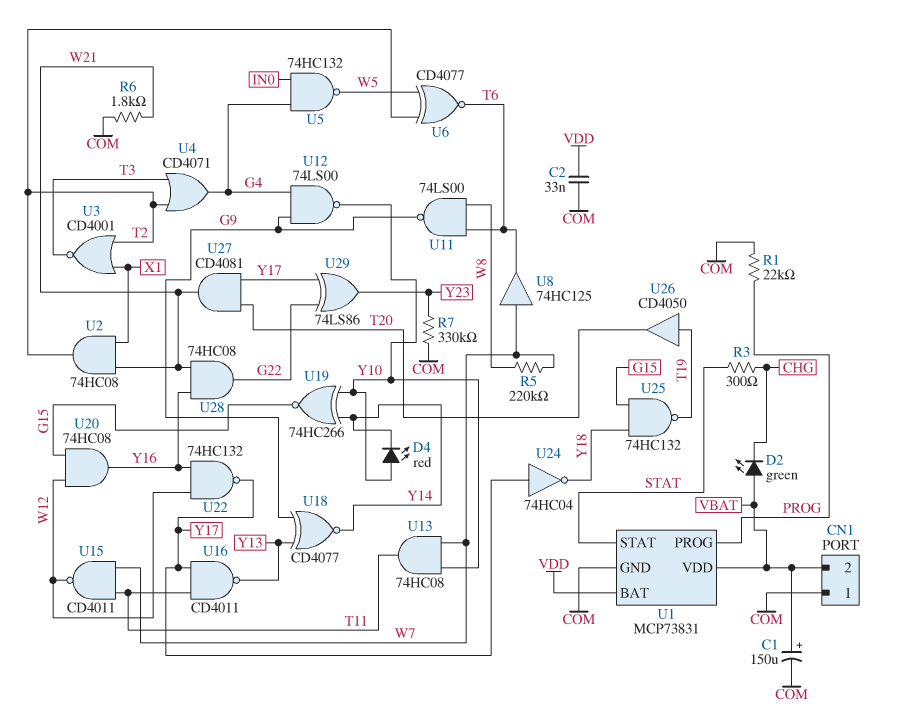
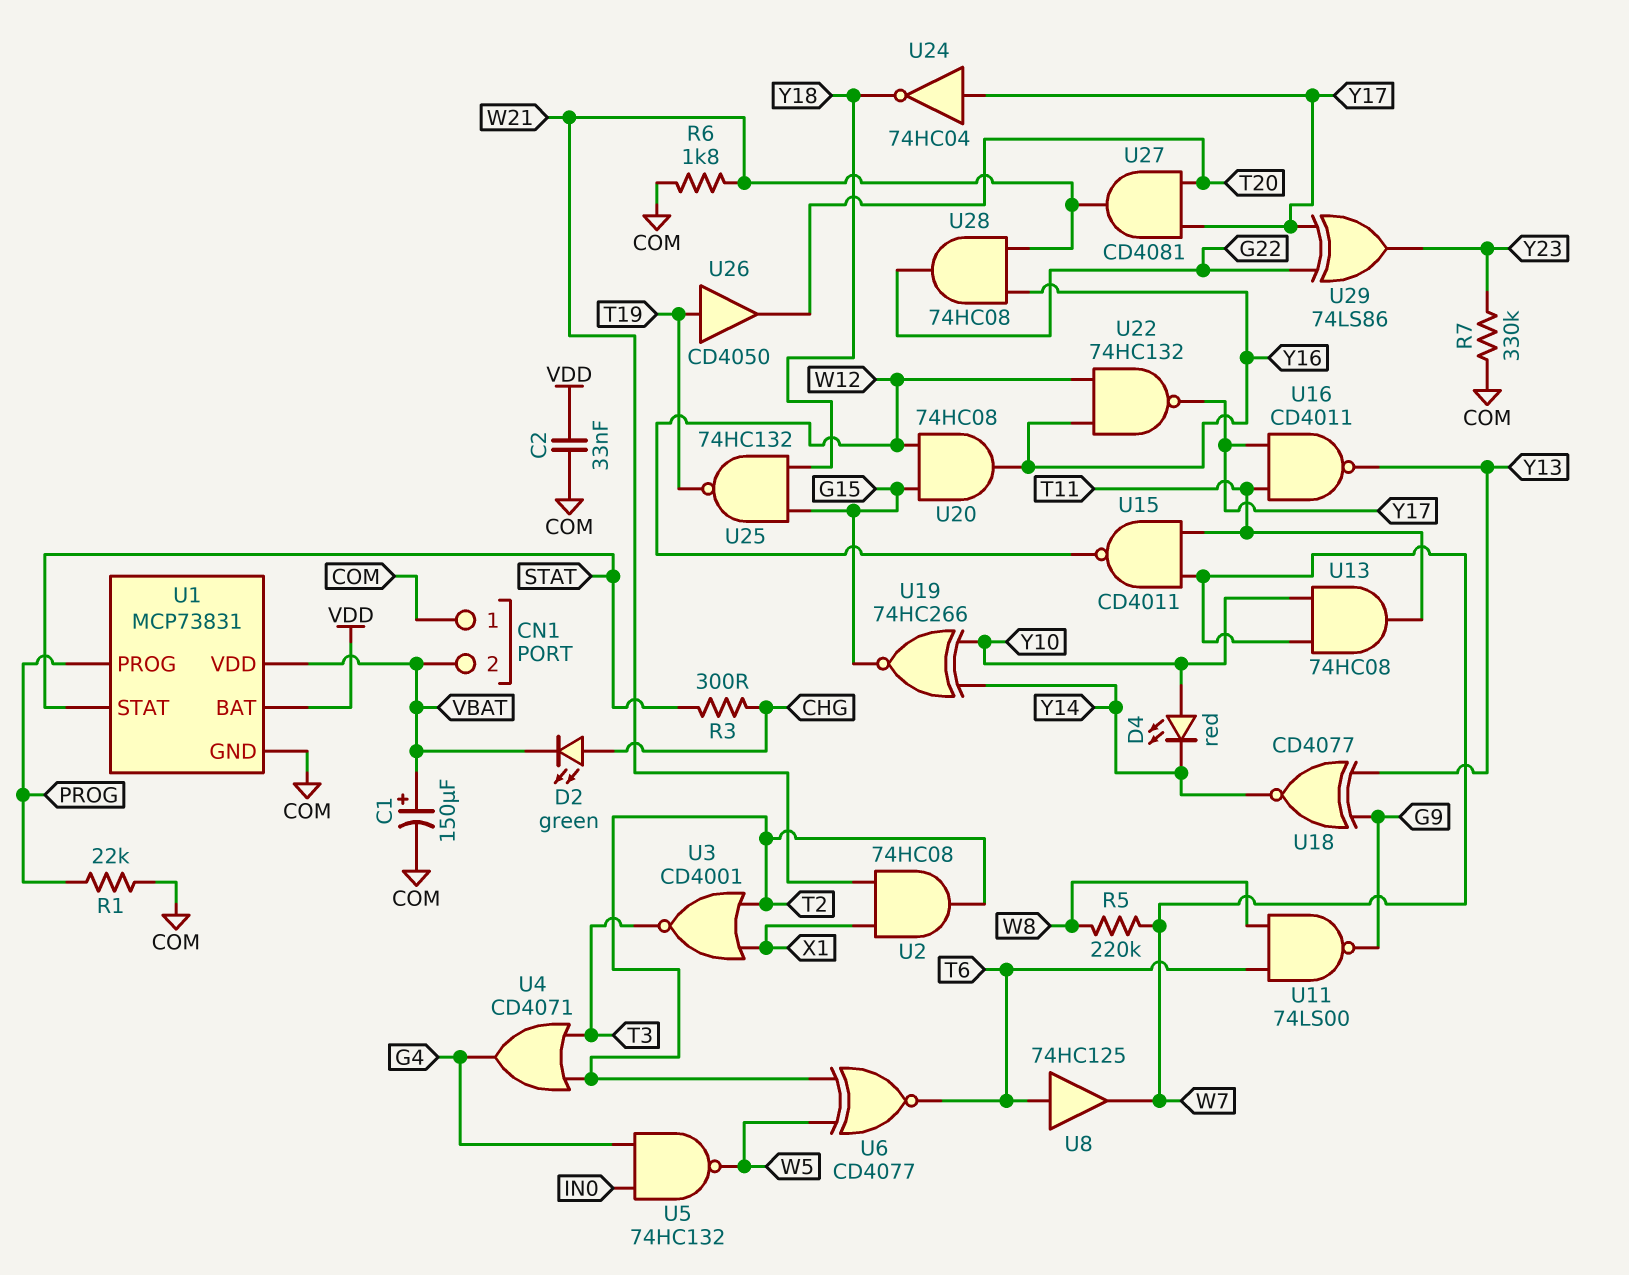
D2: LED green (A VBAT, K CHG) -> LED green (A CHG, K VBAT)
U8: buffer 74HC125 (in W7, out T6) -> buffer 74HC125 (in T6, out W7)
U12: NAND 74LS00 (in G4, in G9, out Y10) -> none

